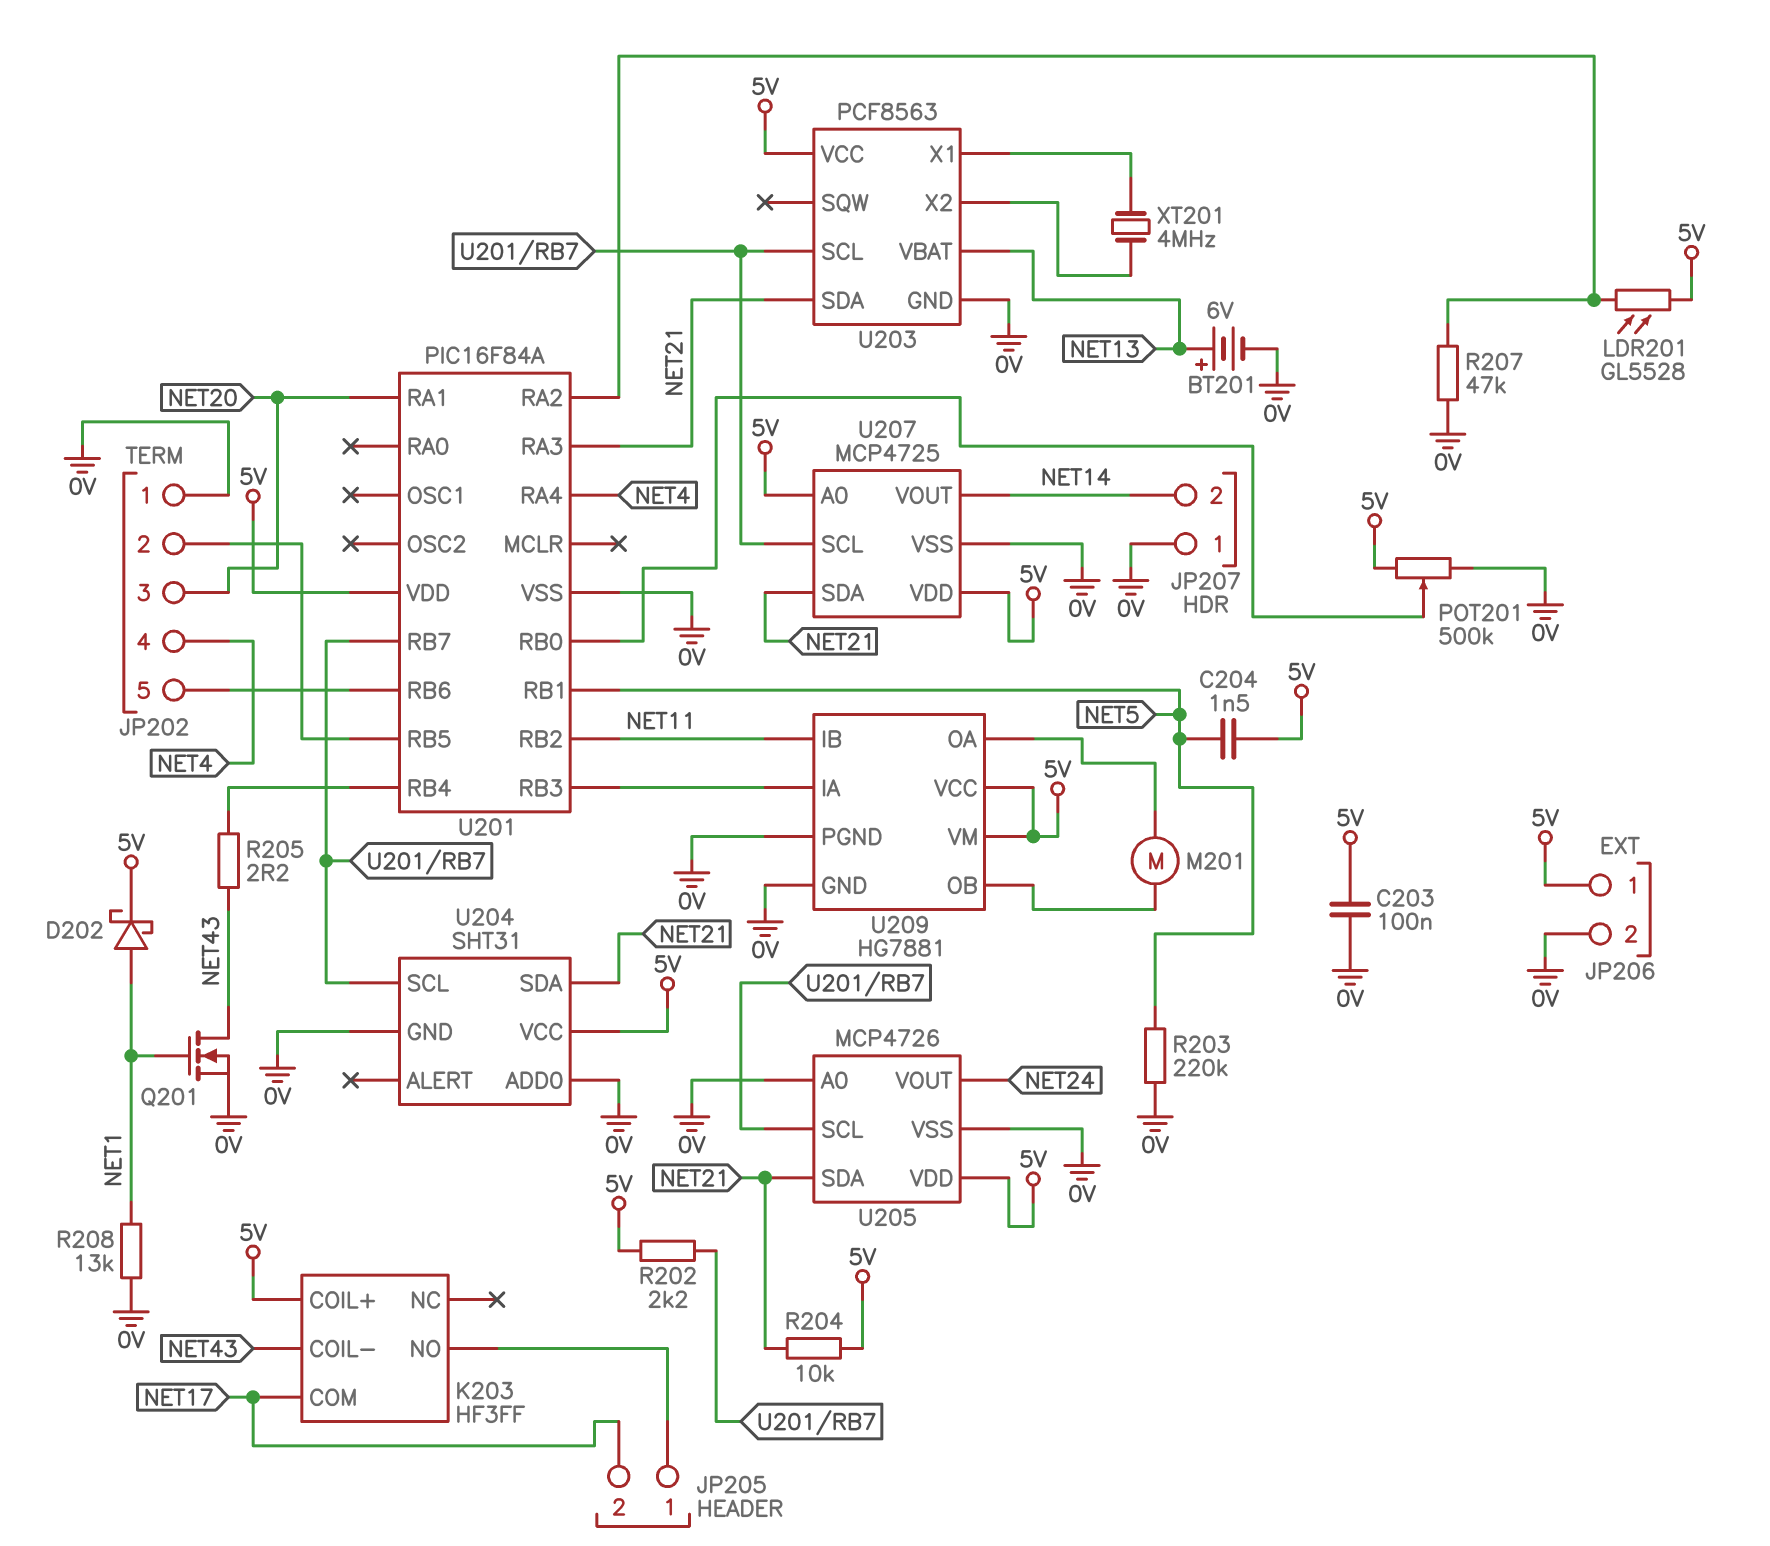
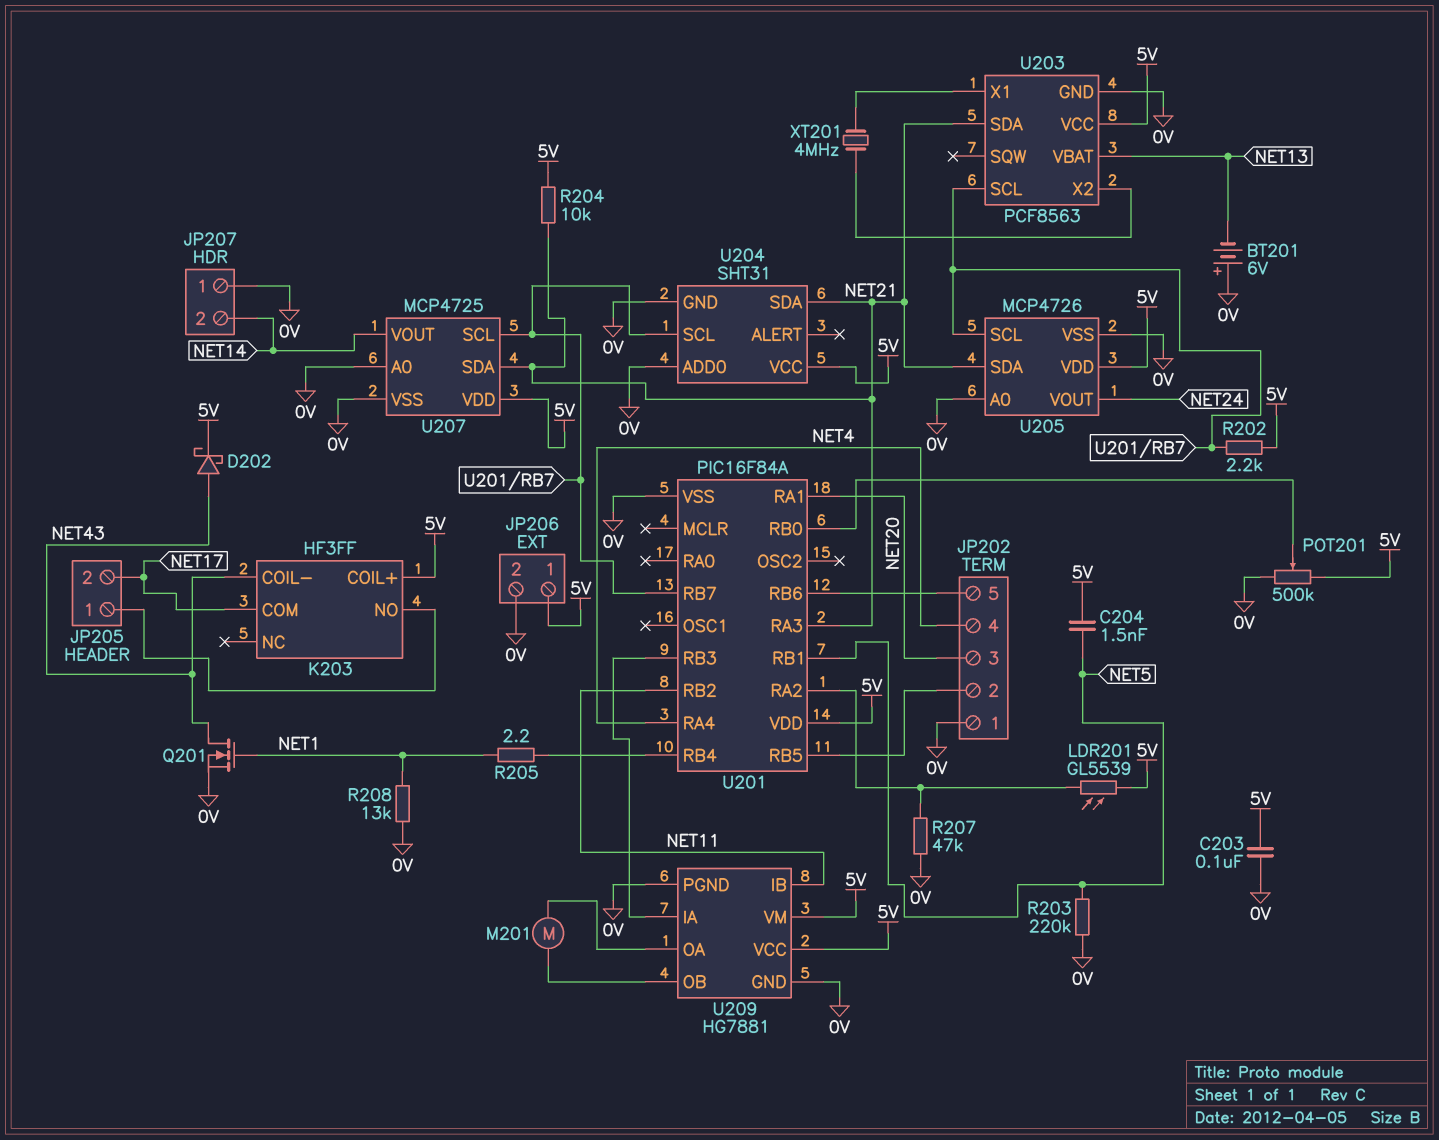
BT201: 6V (plus NET13, minus 0V) -> 6V (plus 0V, minus NET13)
D202: schottky (A NET1, K 5V) -> schottky (A NET43, K 5V)
LDR201: GL5528 (5V, U201/RA2) -> GL5539 (5V, U201/RA2)
R205: 2.2 (NET43, U201/RB4) -> 2.2 (NET1, U201/RB4)
U207 pin A0: 5V -> 0V

